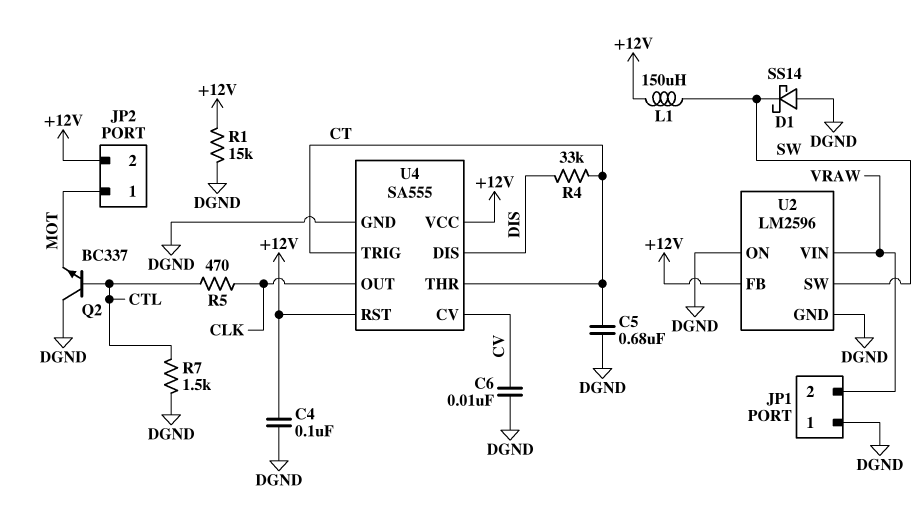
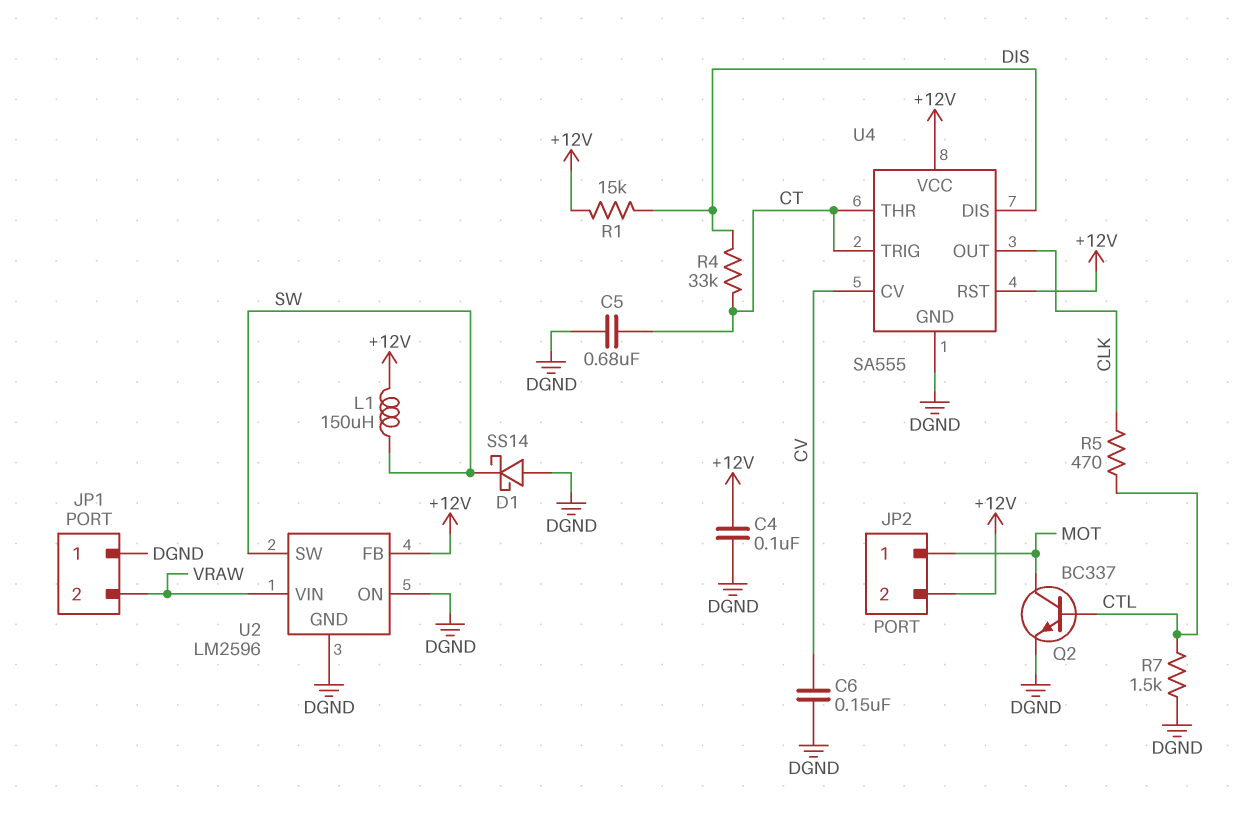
C6: 10nF (CV, DGND) -> 150nF (CV, DGND)
Q2: NPN BC337 (B CTL, C DGND, E MOT) -> NPN BC337 (B CTL, C MOT, E DGND)
R1: 15k (+12V, DGND) -> 15k (+12V, DIS)

